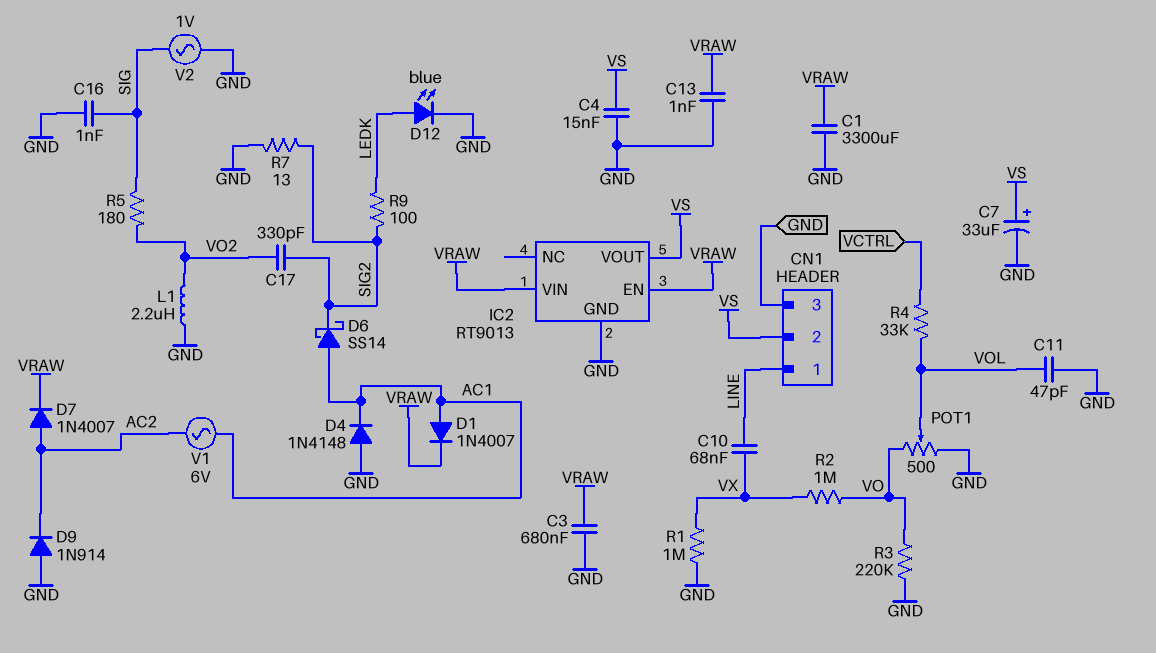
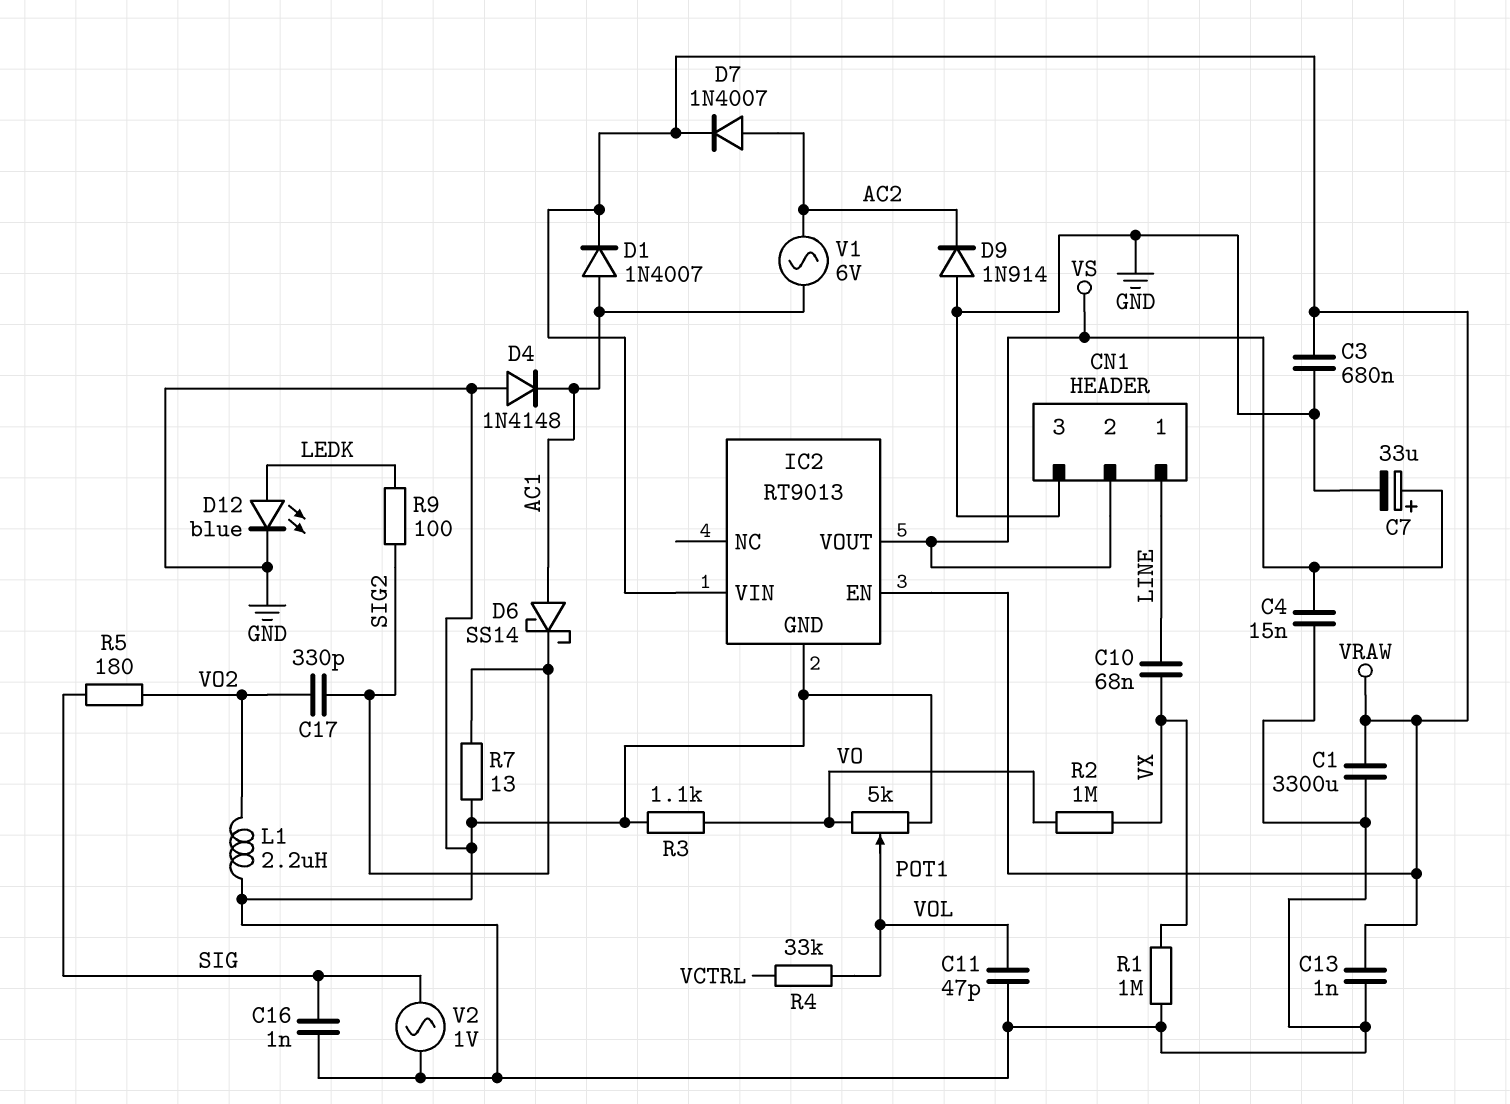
POT1: 500 (GND, VO, wiper VOL) -> 5k (GND, VO, wiper VOL)
R3: 220k (GND, VO) -> 1.1k (GND, VO)

